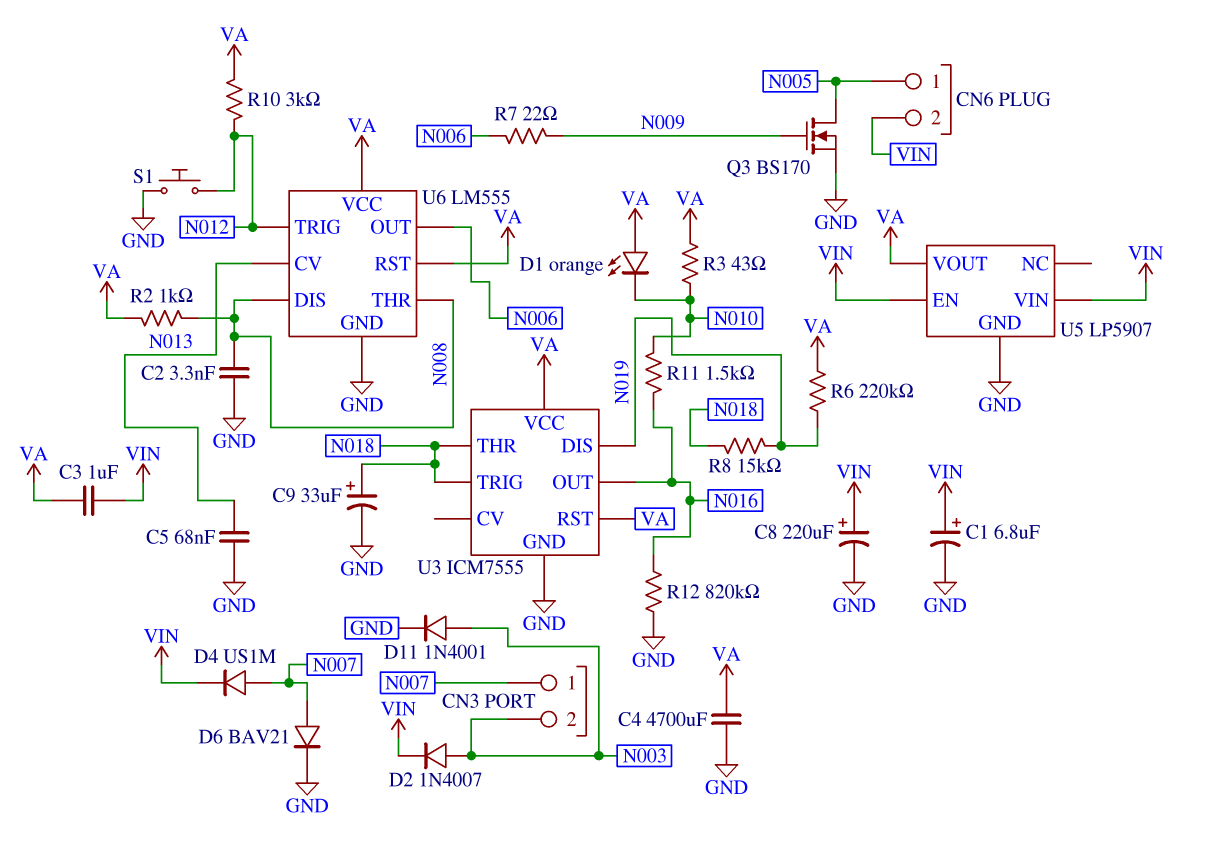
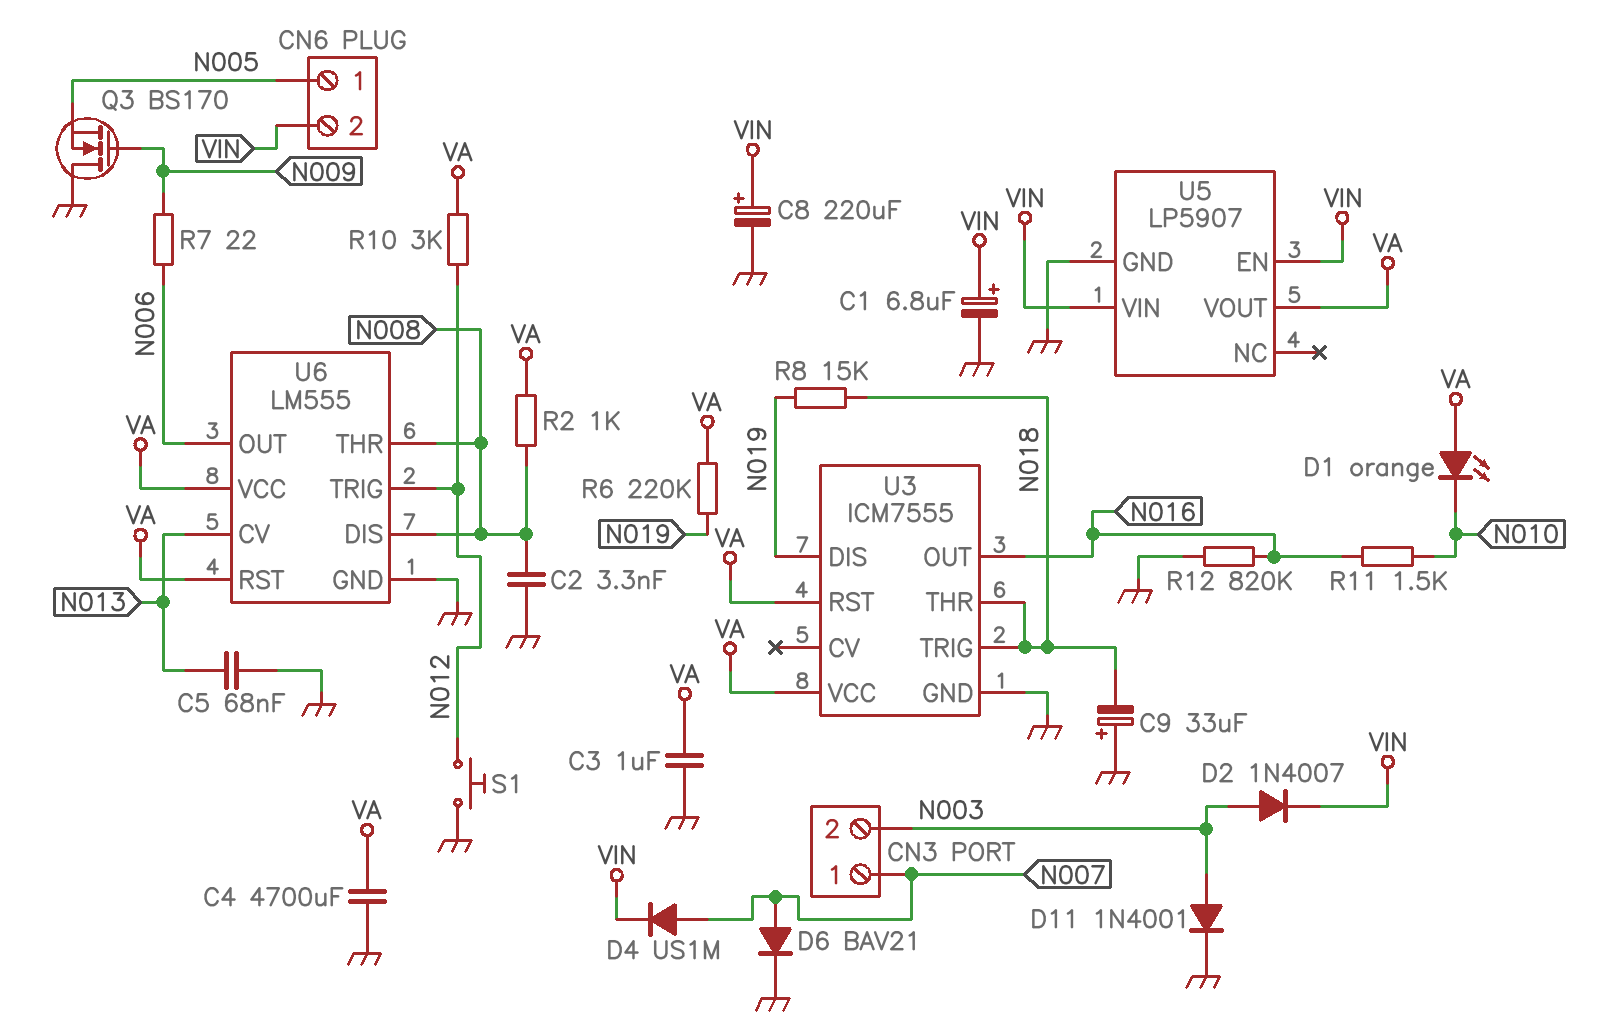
C3: 1uF (VA, VIN) -> 1uF (GND, VA)
C9: 33uF (plus N018, minus GND) -> 33uF (plus GND, minus N018)
Q3: NMOS BS170 (G N009, D N005, S GND) -> NMOS BS170 (G N009, D GND, S N005)
R3: 43 (N010, VA) -> none

